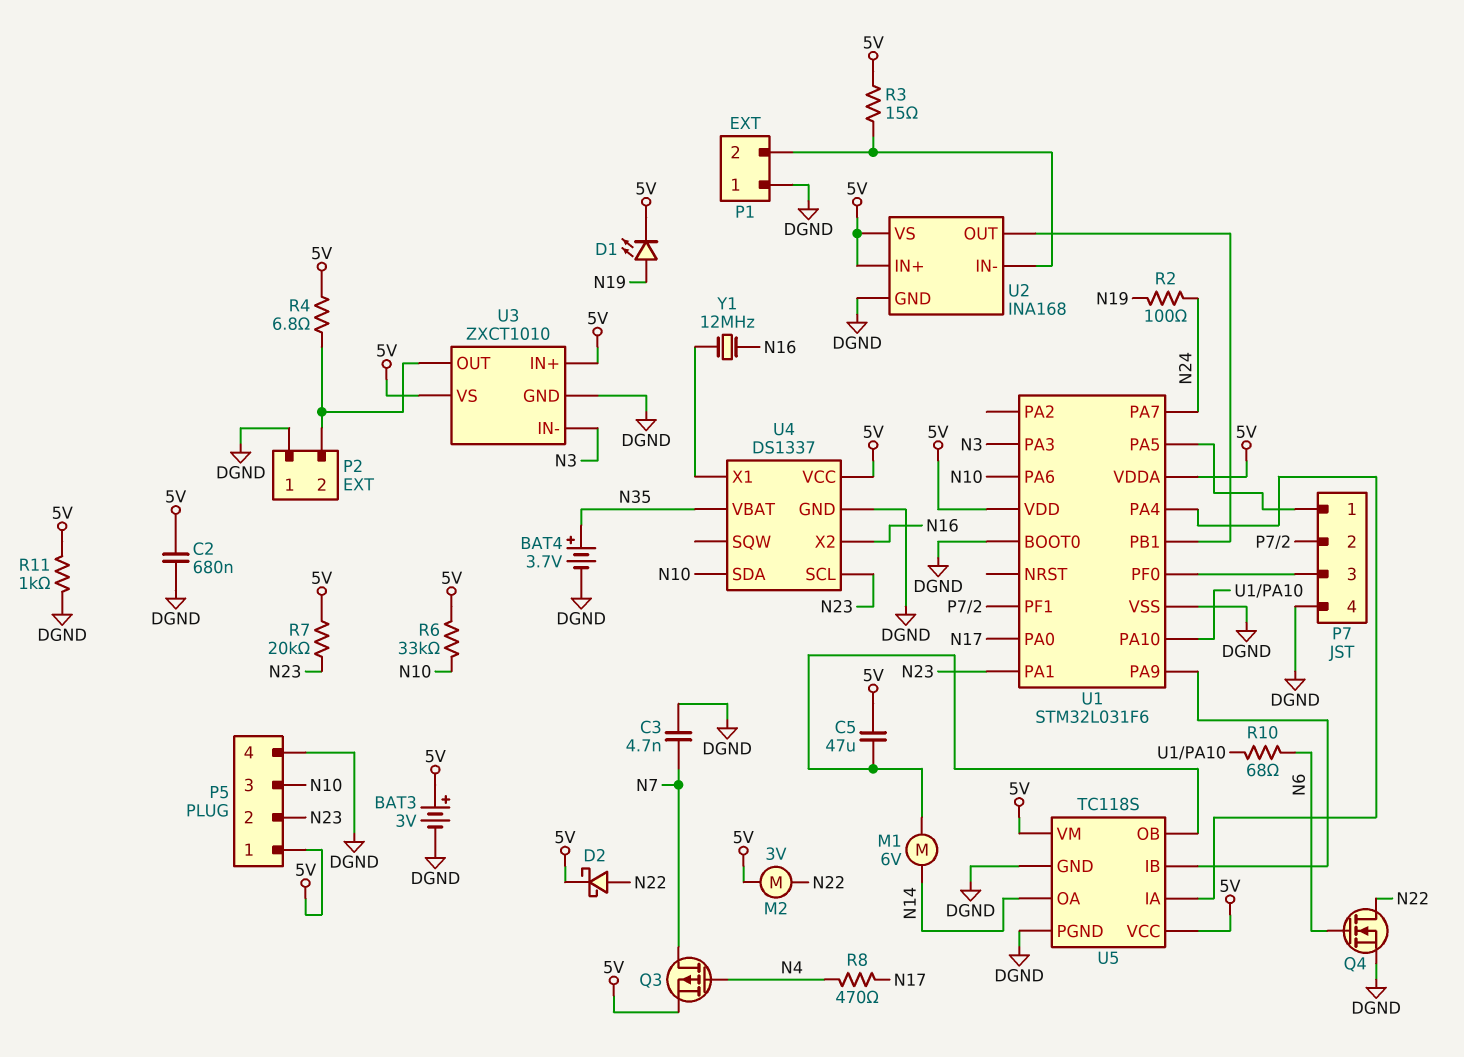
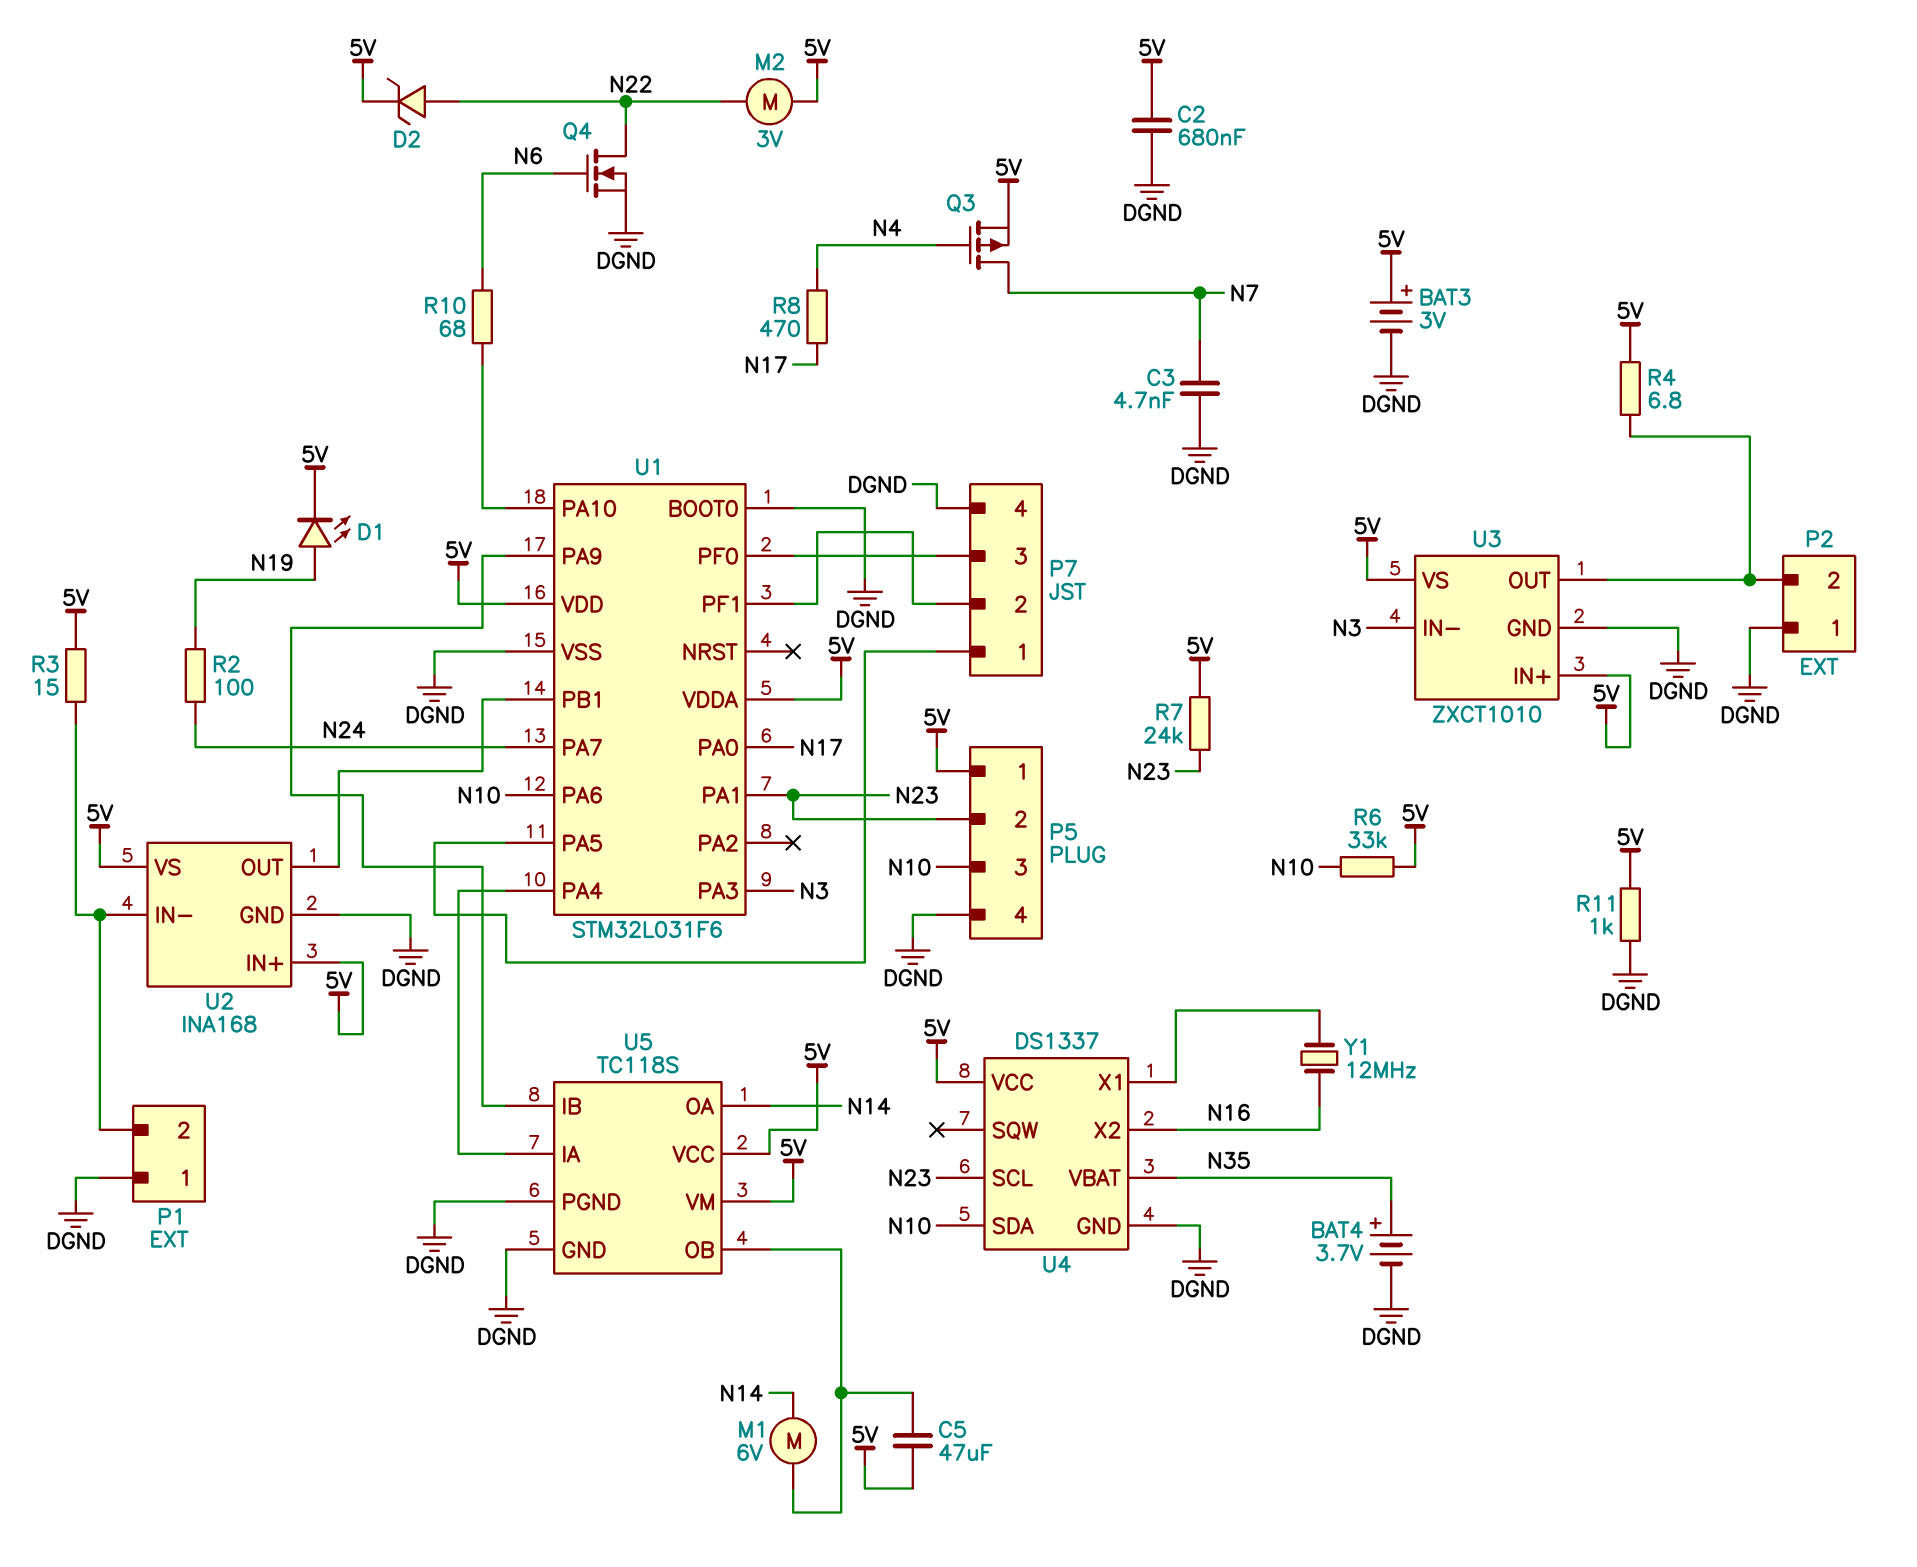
D2: schottky (A N22, K 5V) -> zener (A N22, K 5V)
R7: 20k (5V, N23) -> 24k (5V, N23)

